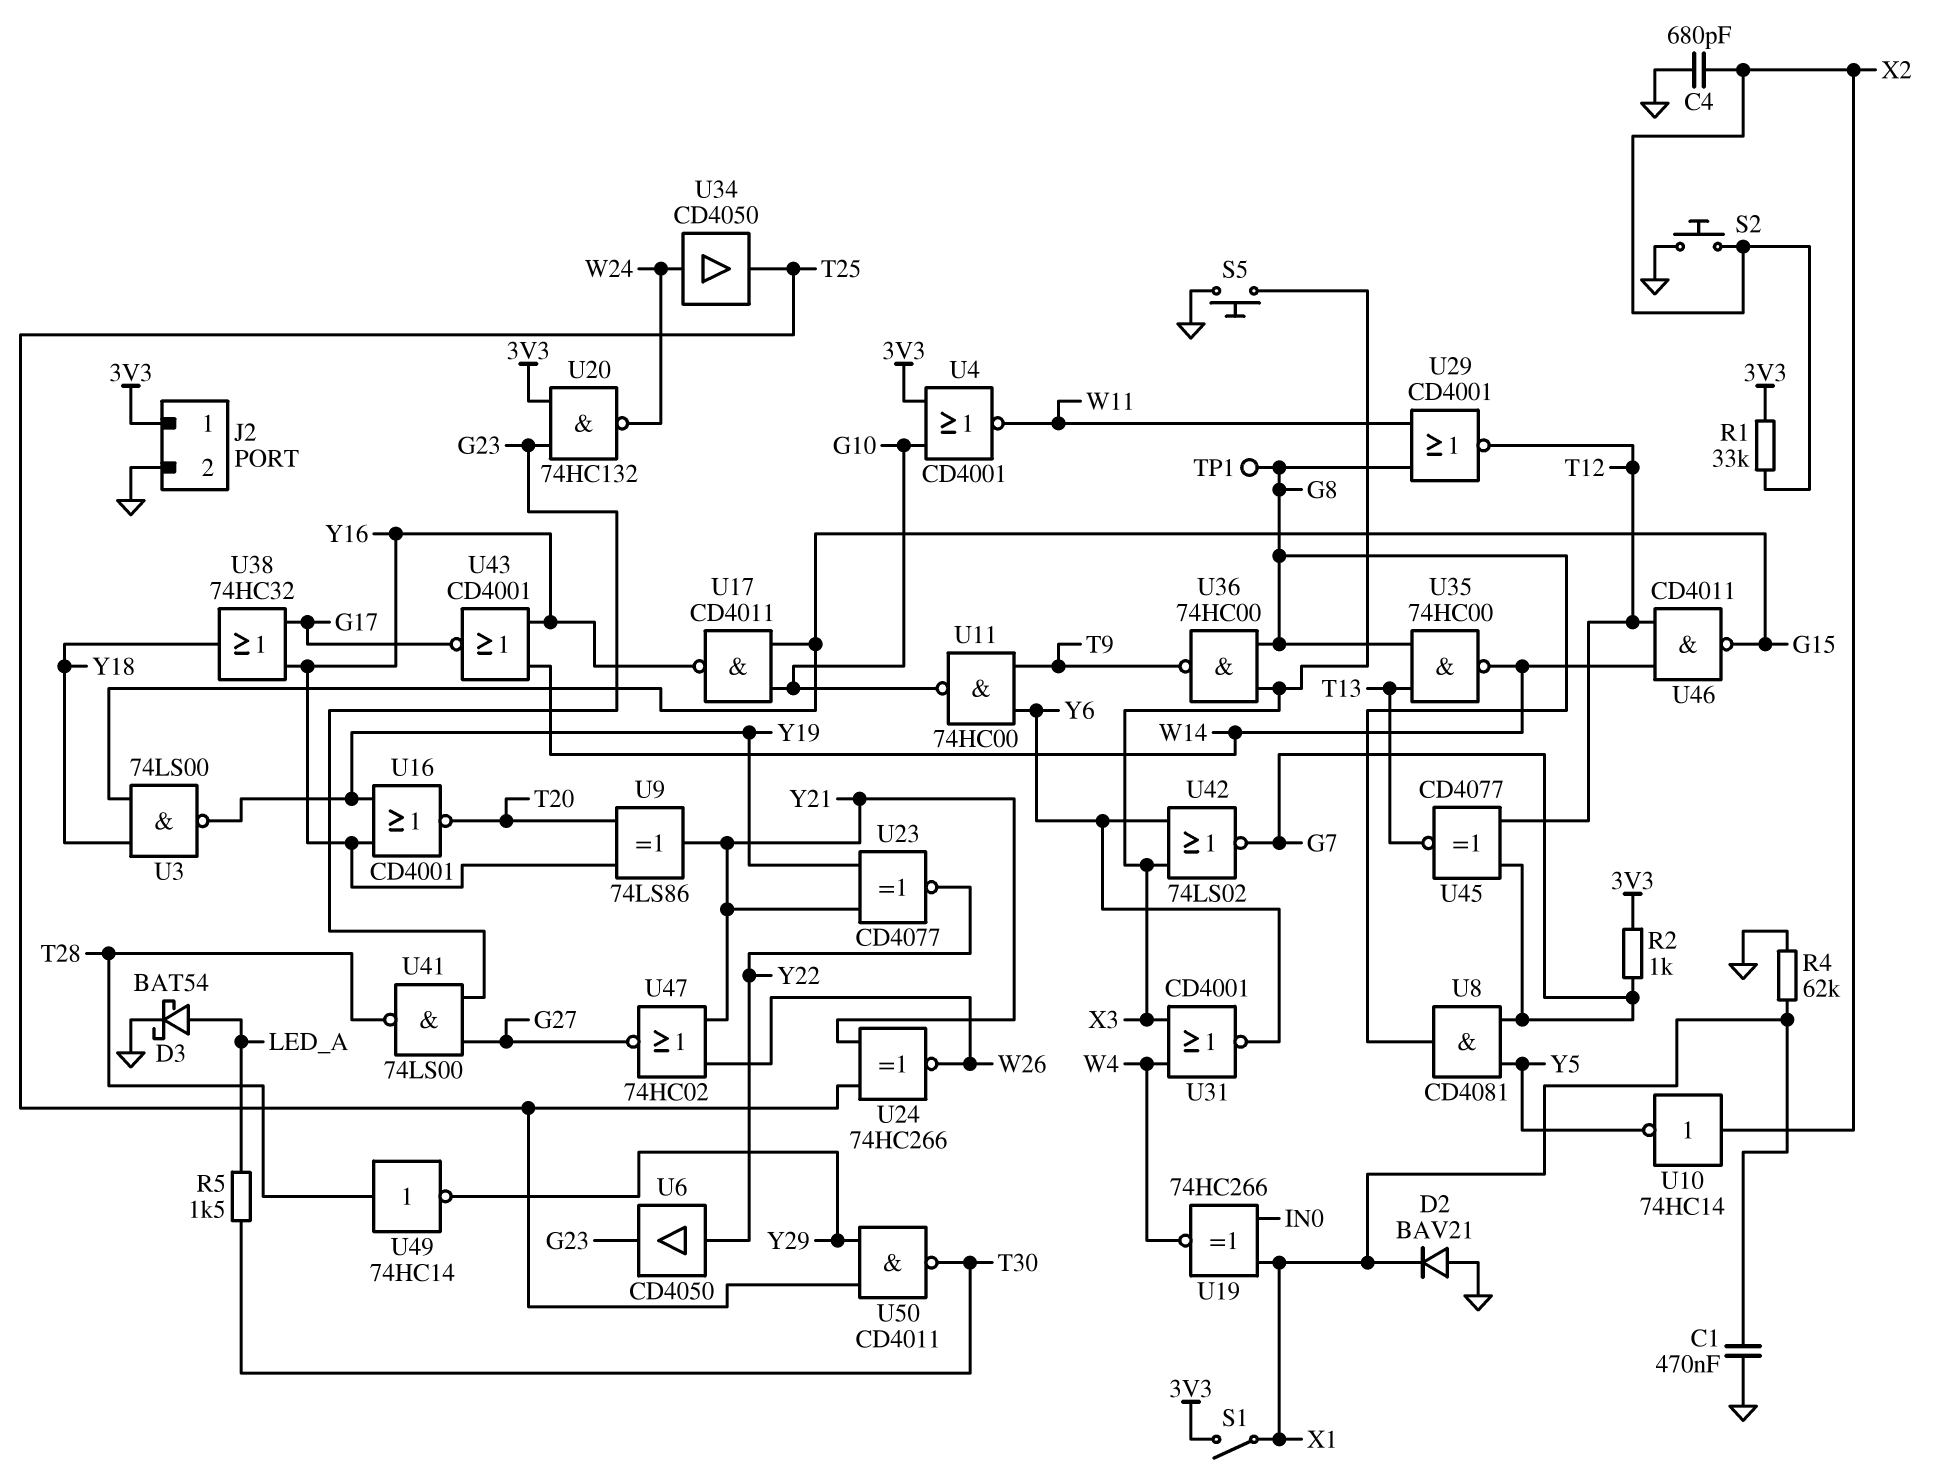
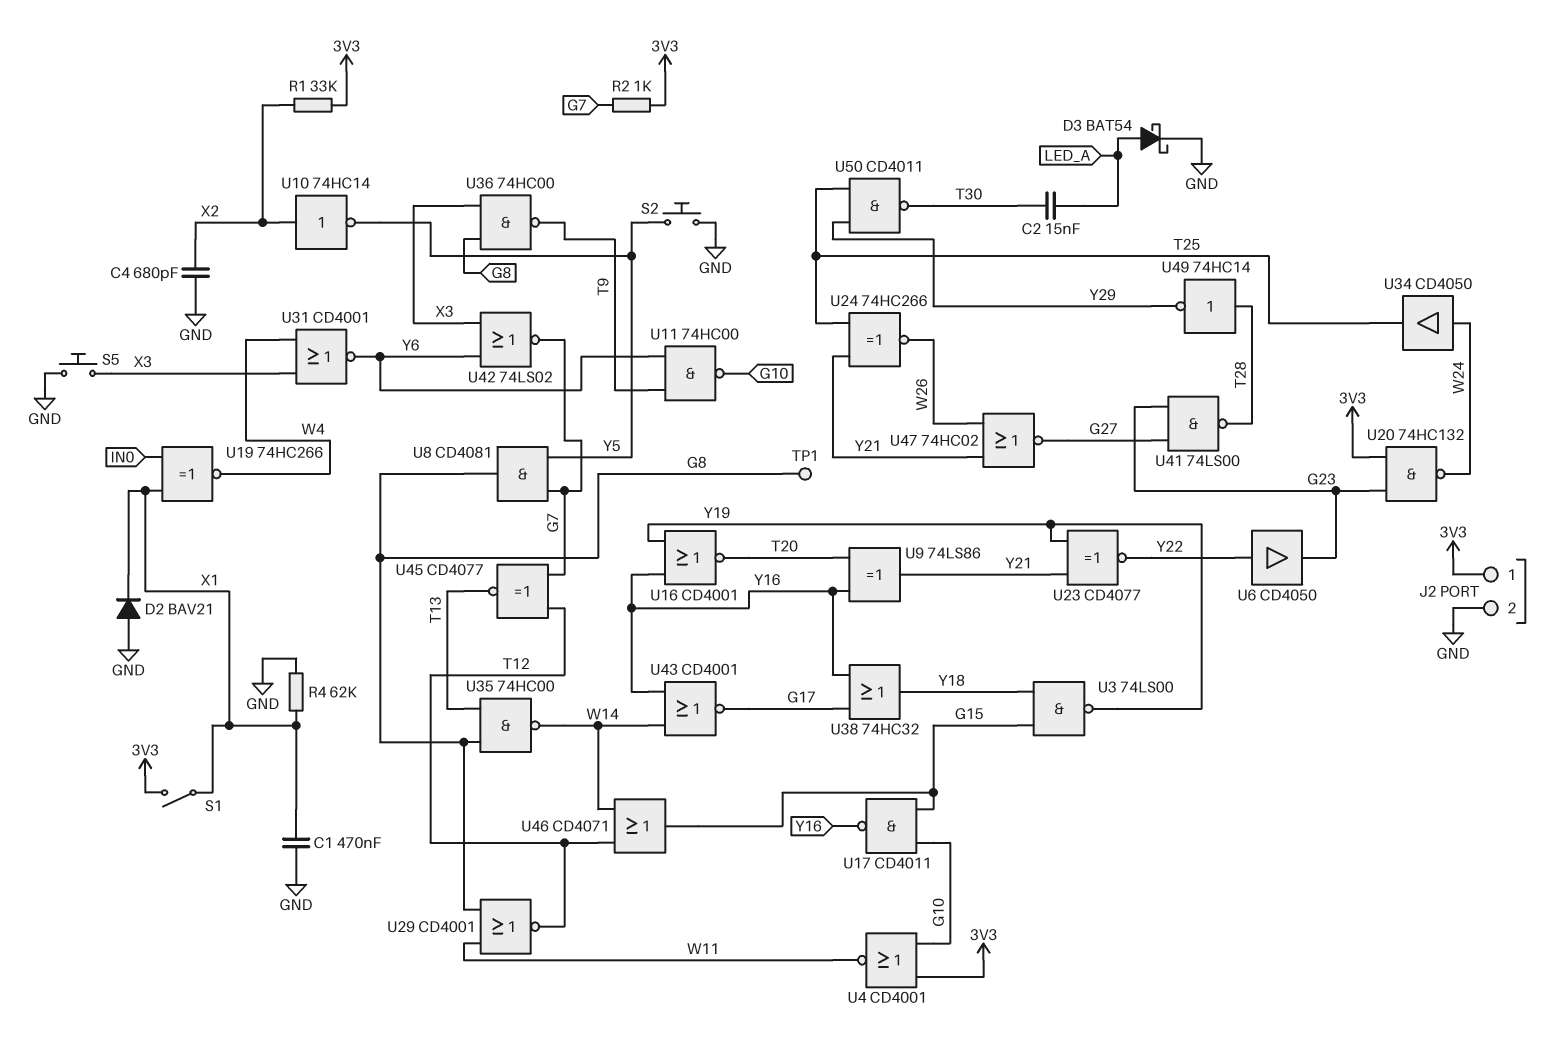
C2: none -> 15nF (LED_A, T30)
R5: 1.5k (LED_A, T30) -> none
S2: button (GND, X2) -> button (GND, Y5)
U46: NAND CD4011 (in T12, in W14, out G15) -> OR CD4071 (in T12, in W14, out G15)

